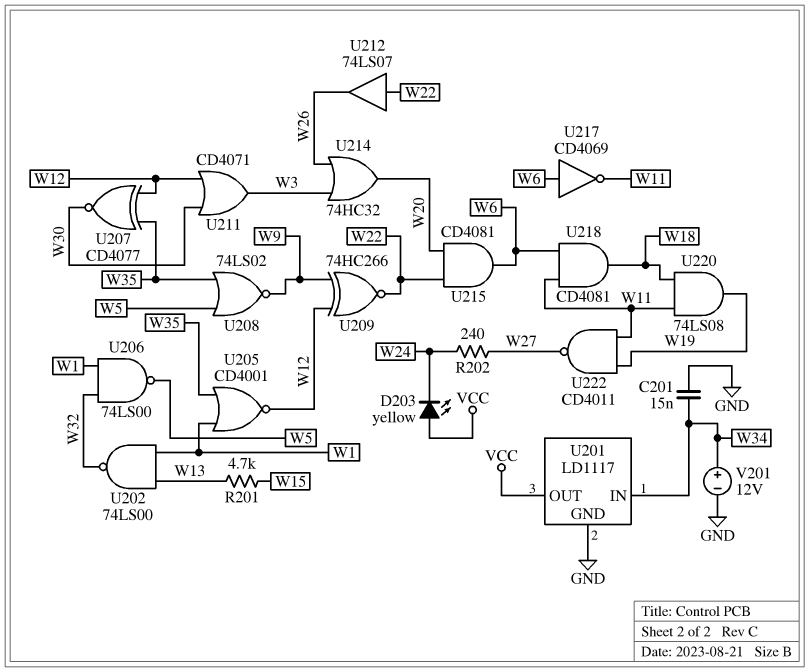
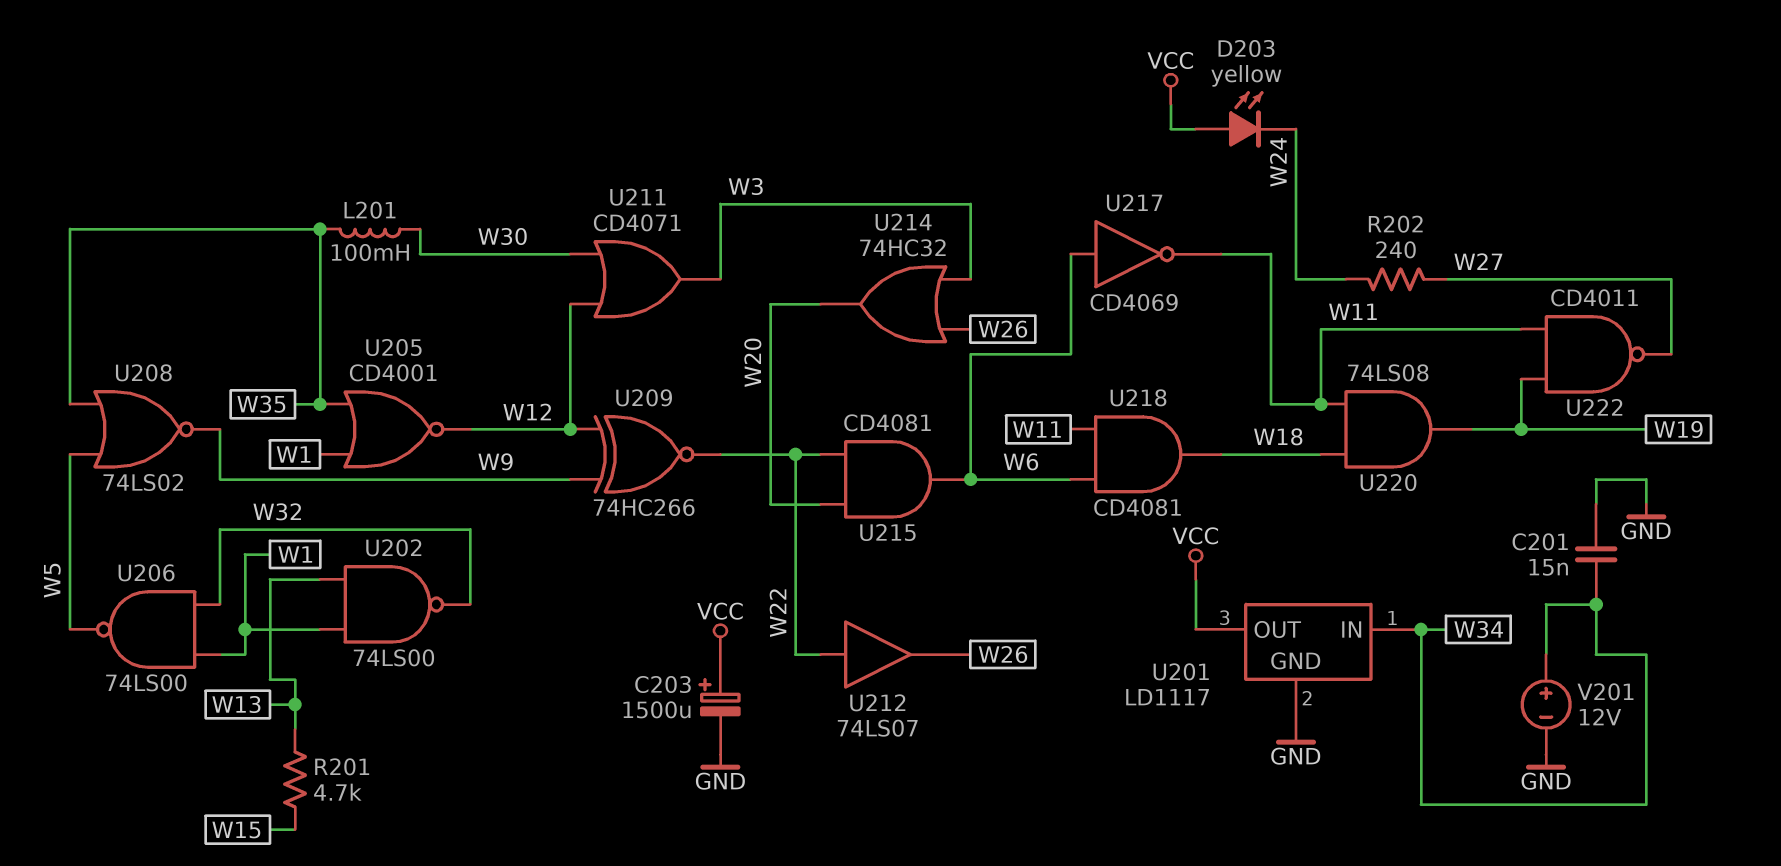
C203: none -> 1500uF (plus VCC, minus GND)
L201: none -> 100mH (W30, W35)
U207: XNOR CD4077 (in W12, in W35, out W30) -> none

